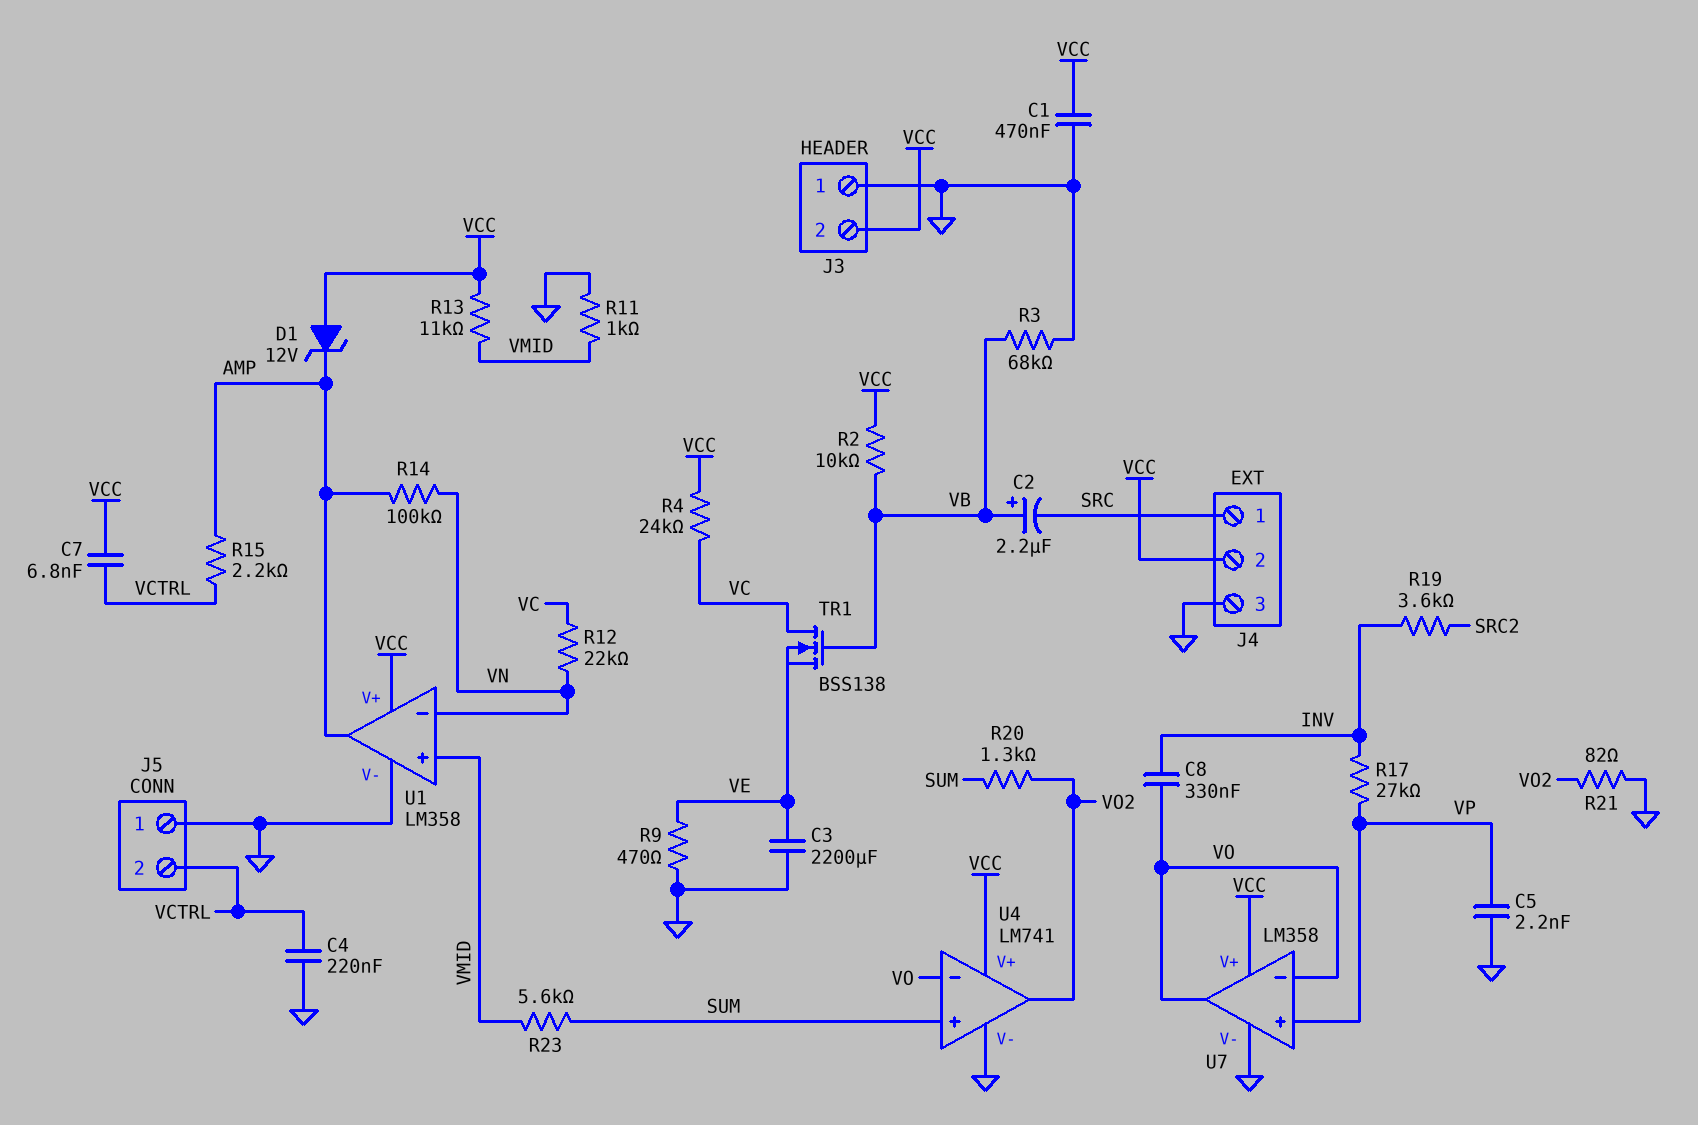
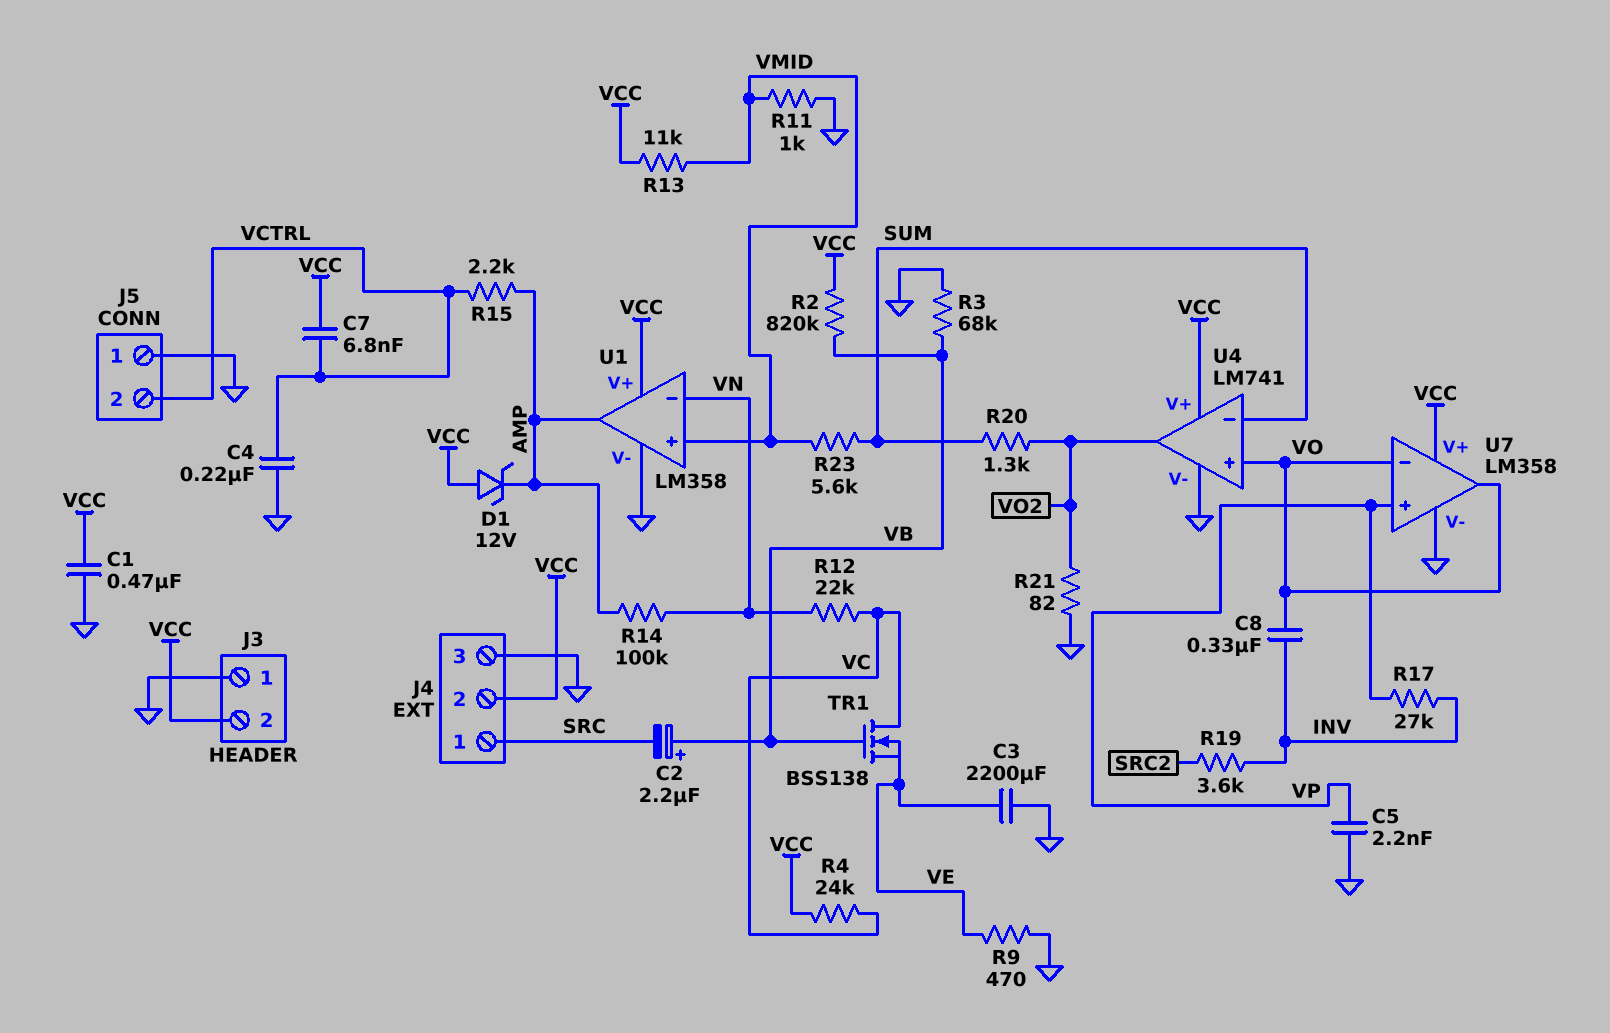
R2: 10k (VB, VCC) -> 820k (VB, VCC)
U4 pin in+: SUM -> VO
U4 pin in-: VO -> SUM

